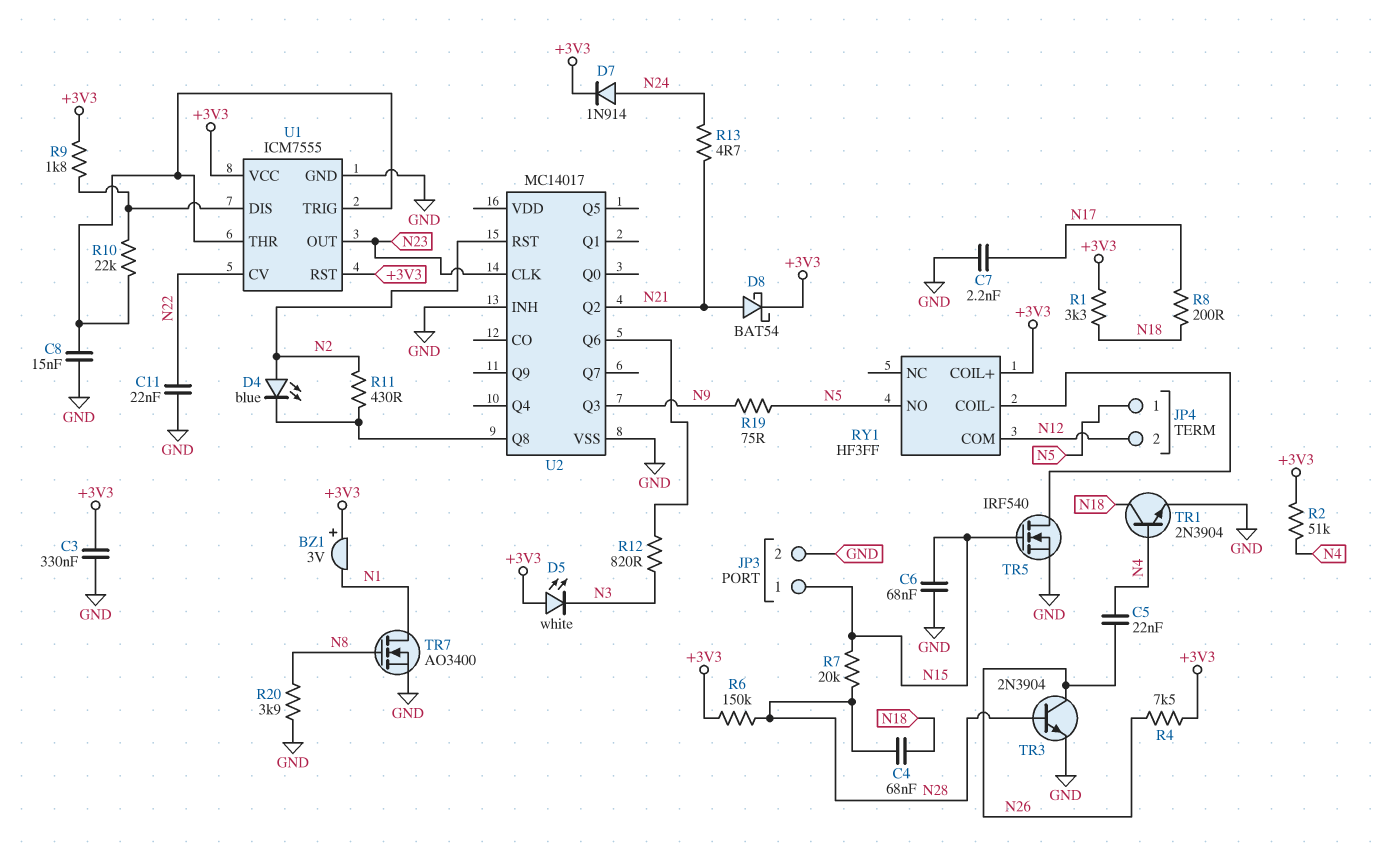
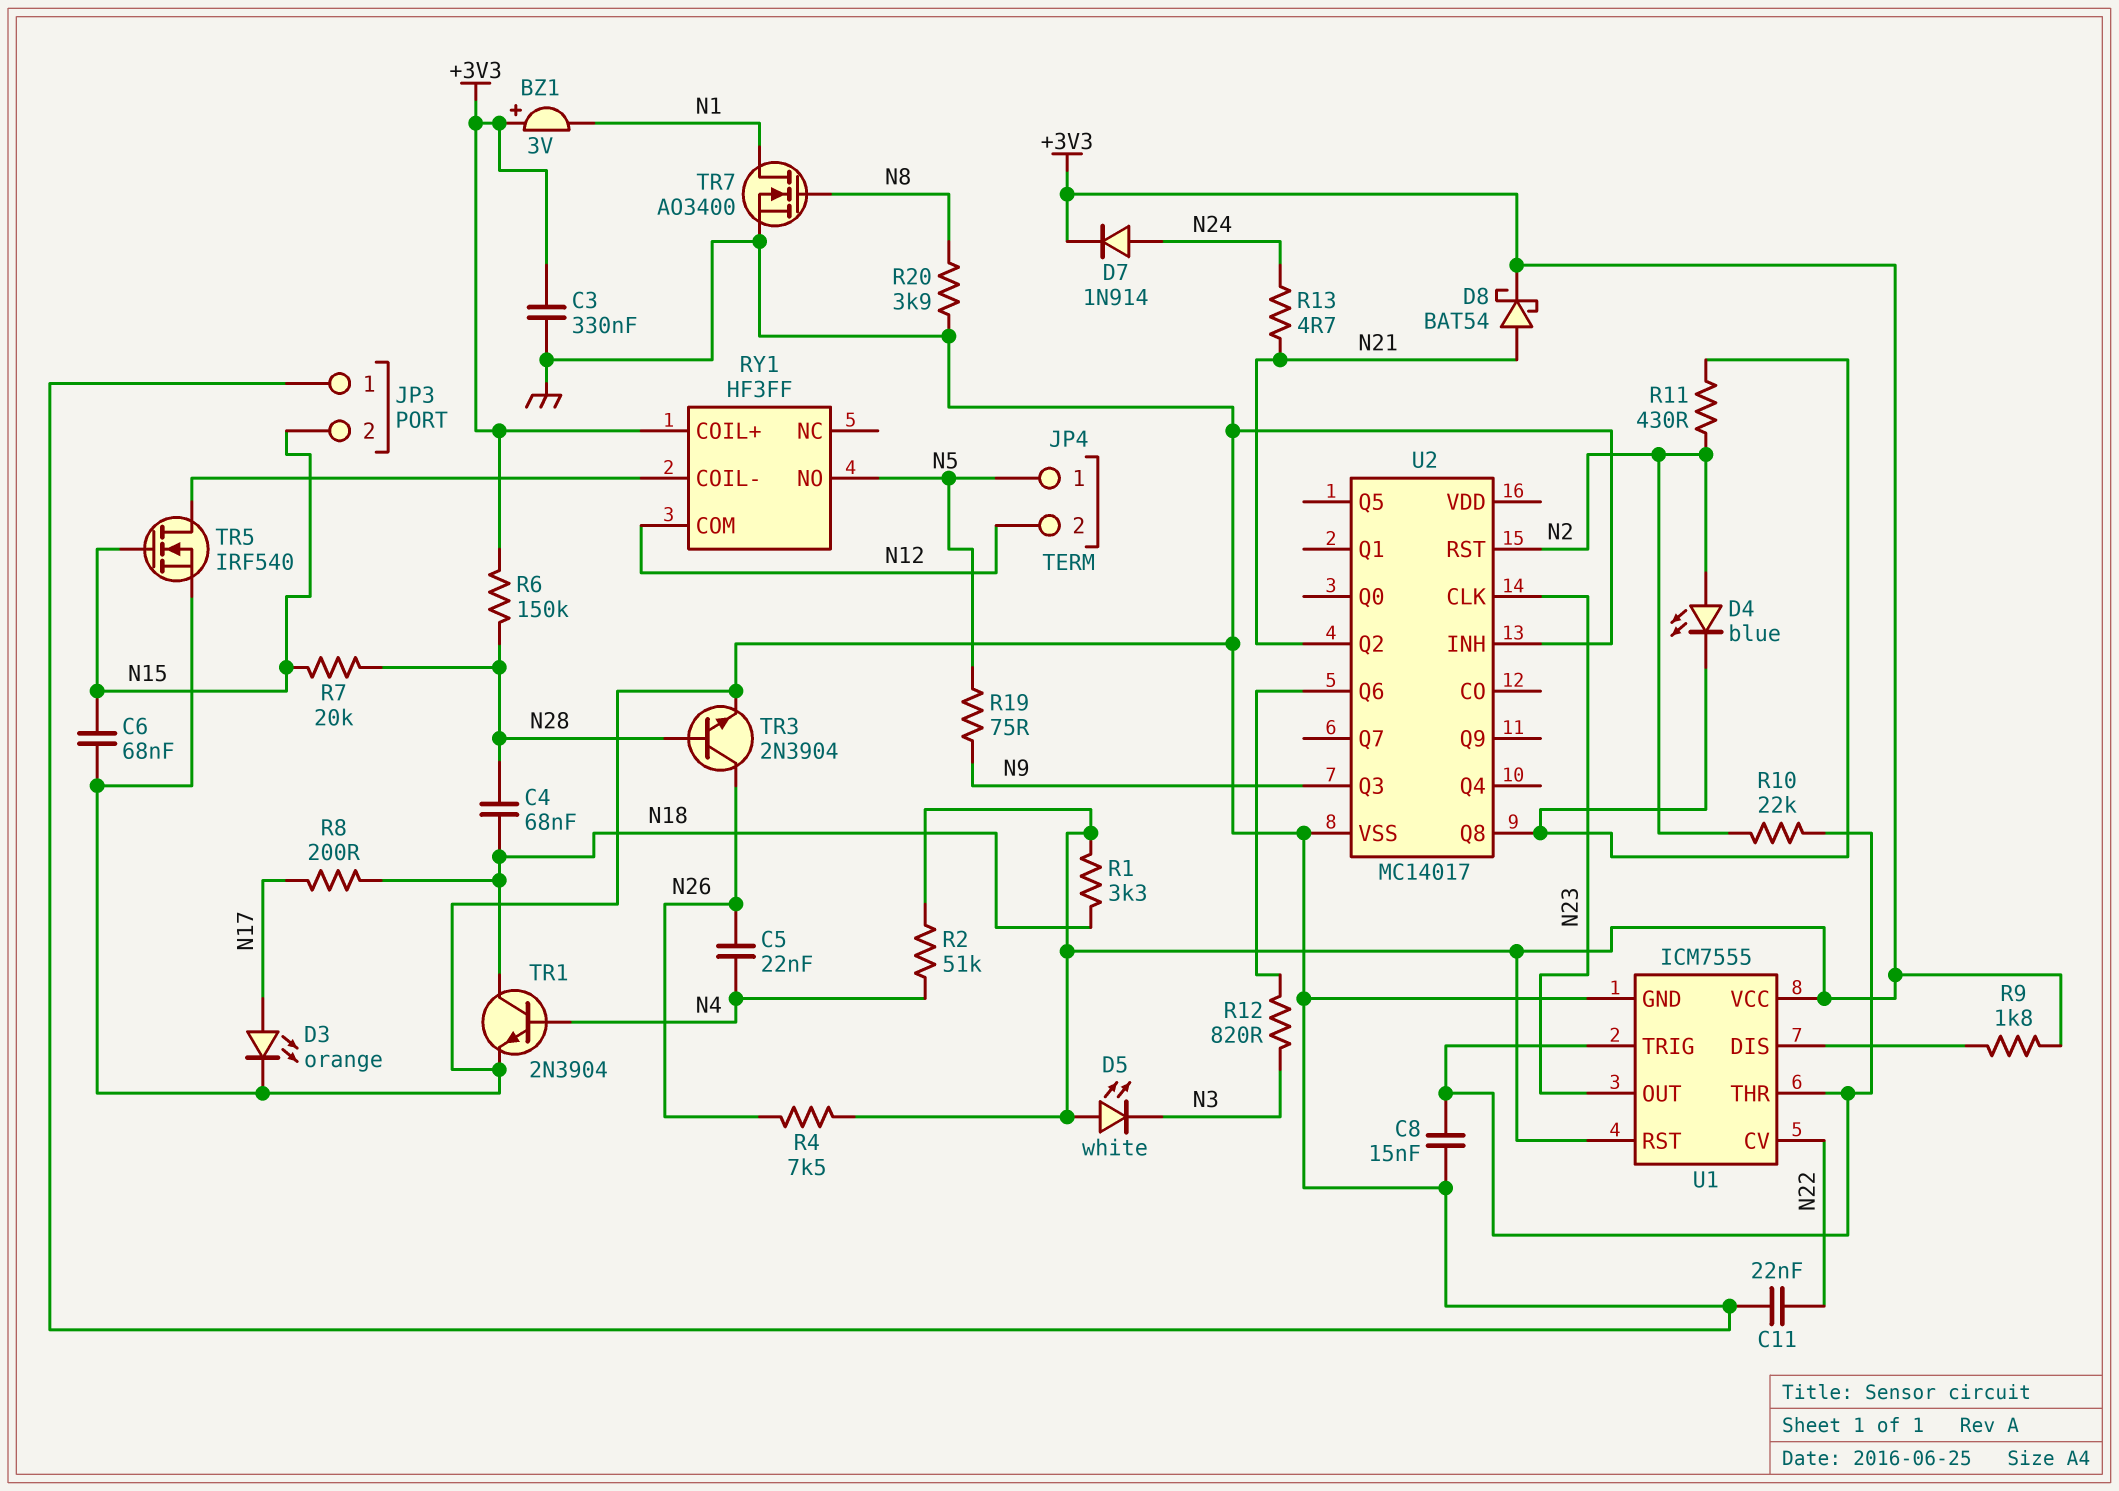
C7: 2.2nF (GND, N17) -> none
D3: none -> LED orange (A N17, K GND)
JP3 pin 1: N15 -> GND
JP3 pin 2: GND -> N15
R10: 22k (U1/DIS, U1/THR) -> 22k (N2, U1/THR)

